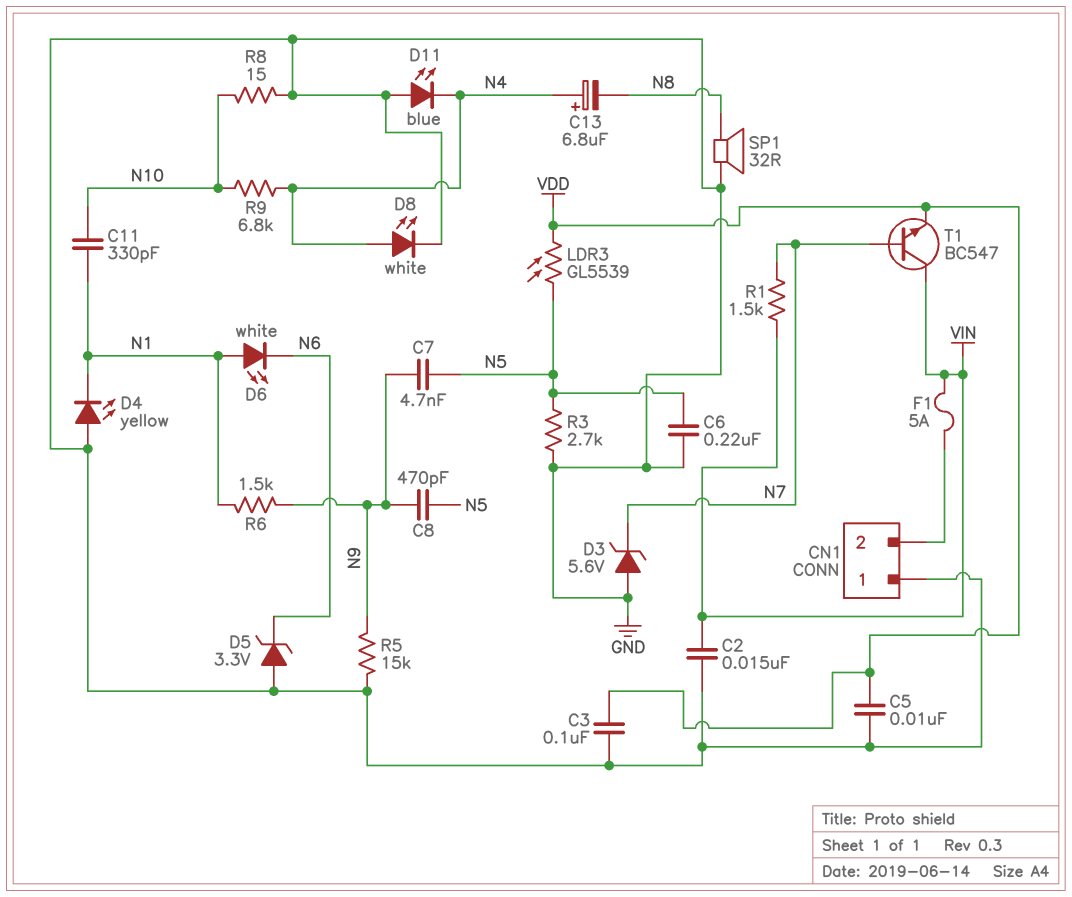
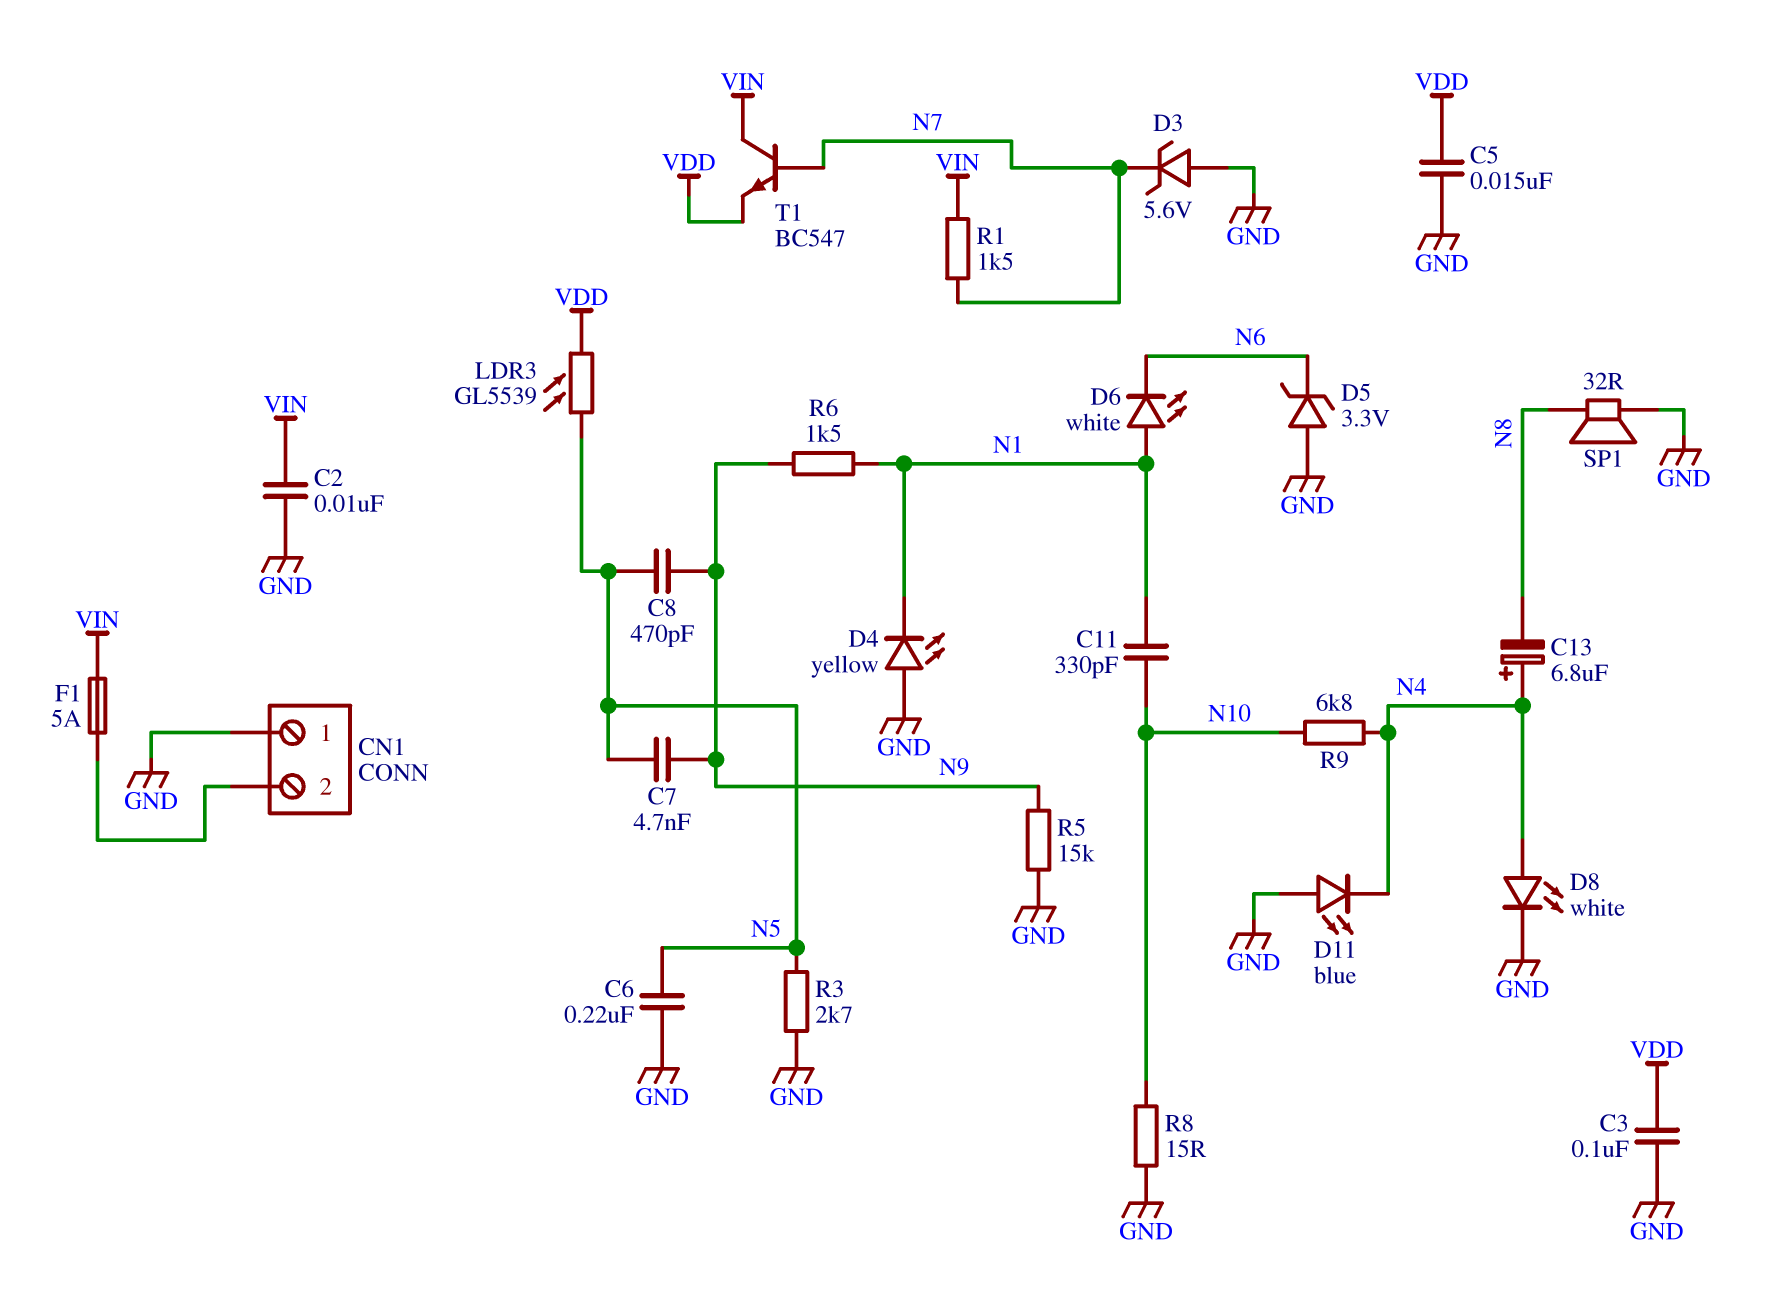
C2: 15nF (GND, VIN) -> 10nF (GND, VIN)
C5: 10nF (GND, VDD) -> 15nF (GND, VDD)

